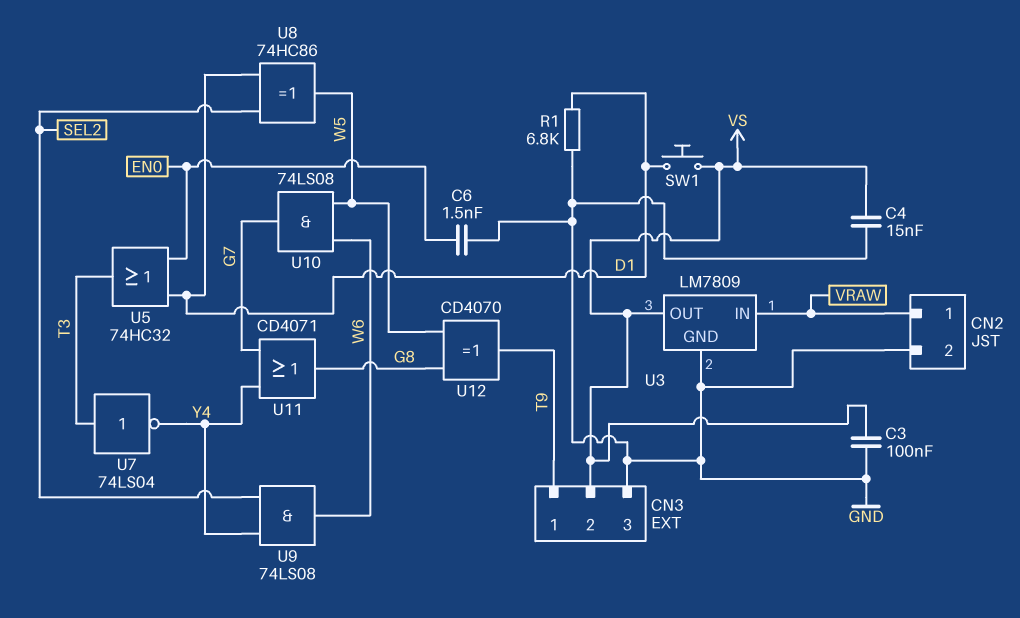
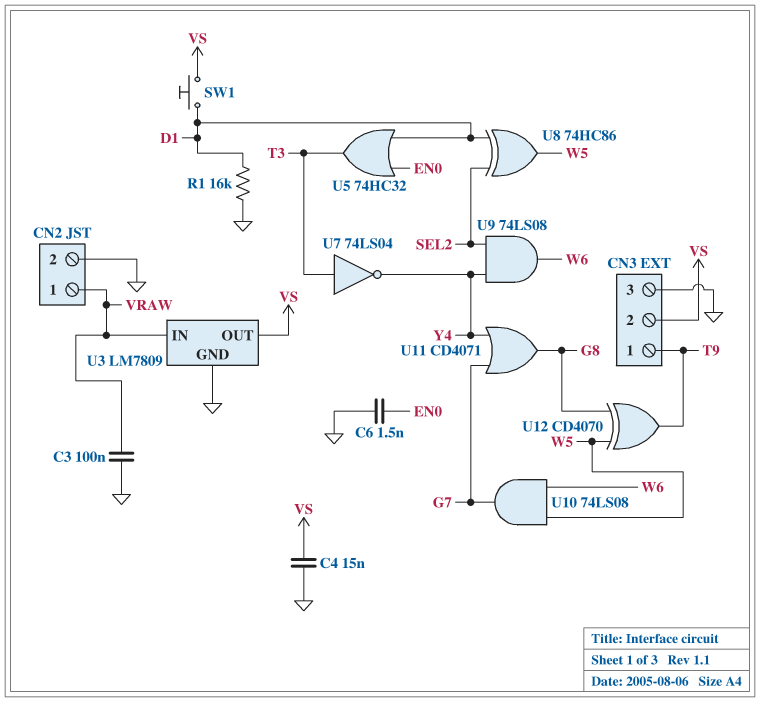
C3: 100nF (GND, VS) -> 100nF (GND, VRAW)
R1: 6.8k (D1, GND) -> 16k (D1, GND)

